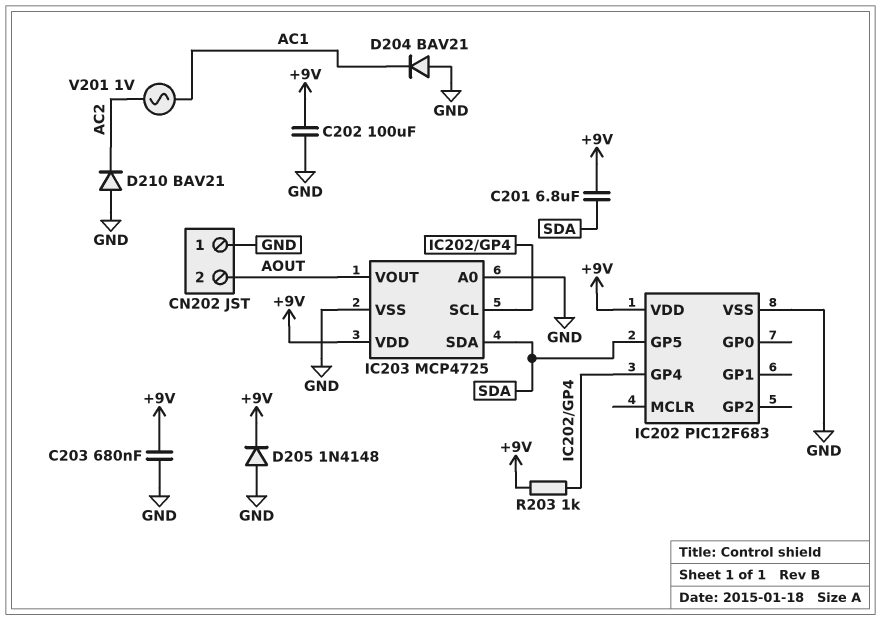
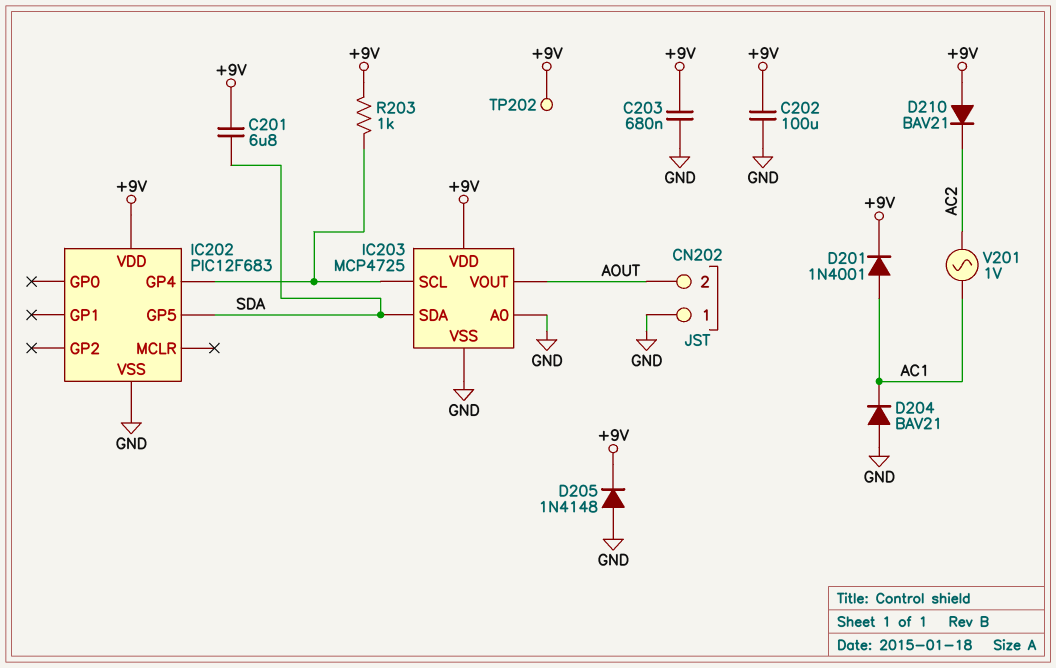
D201: none -> diode 1N4001 (A AC1, K +9V)
D210: diode BAV21 (A GND, K AC2) -> diode BAV21 (A +9V, K AC2)
TP202: none -> test point (+9V)

